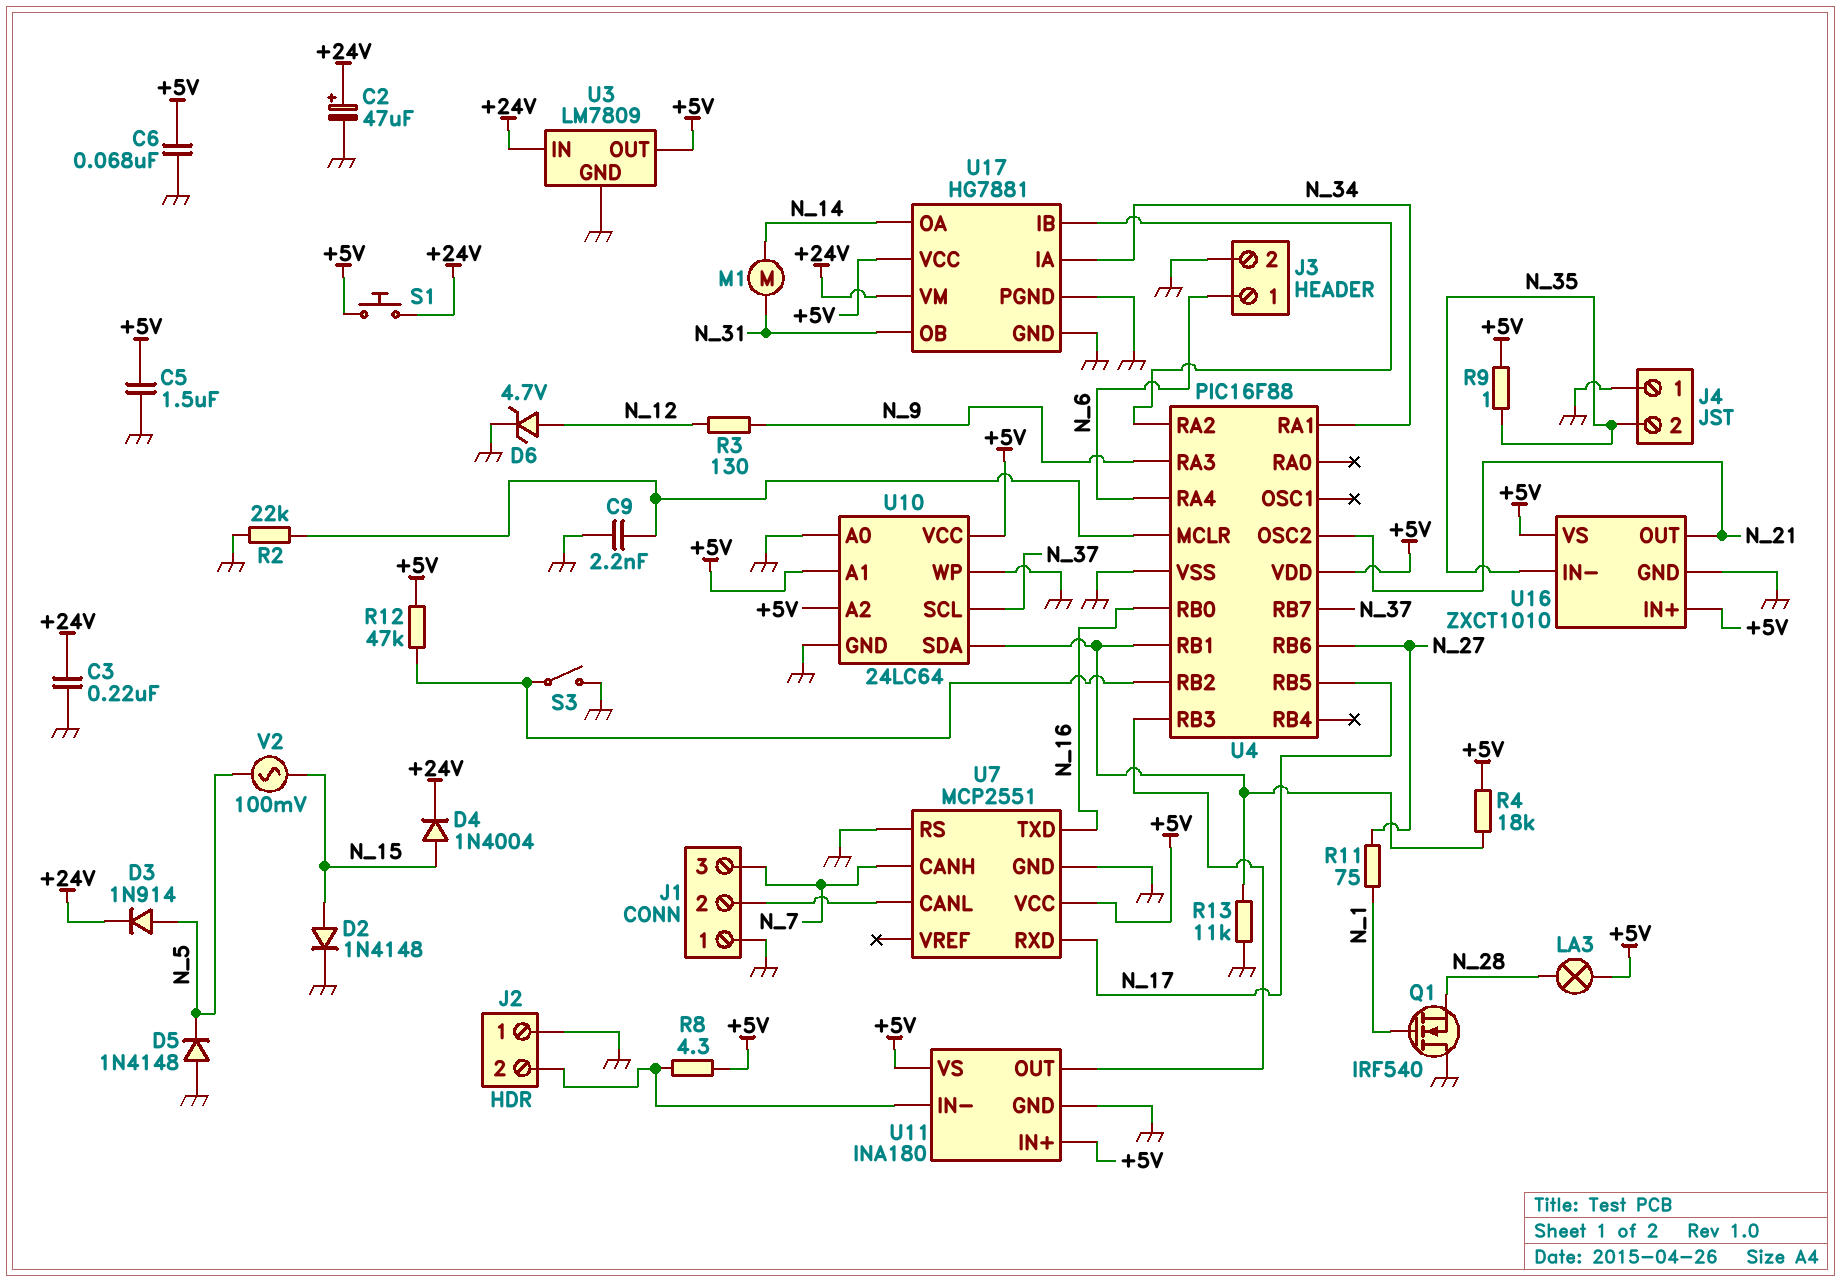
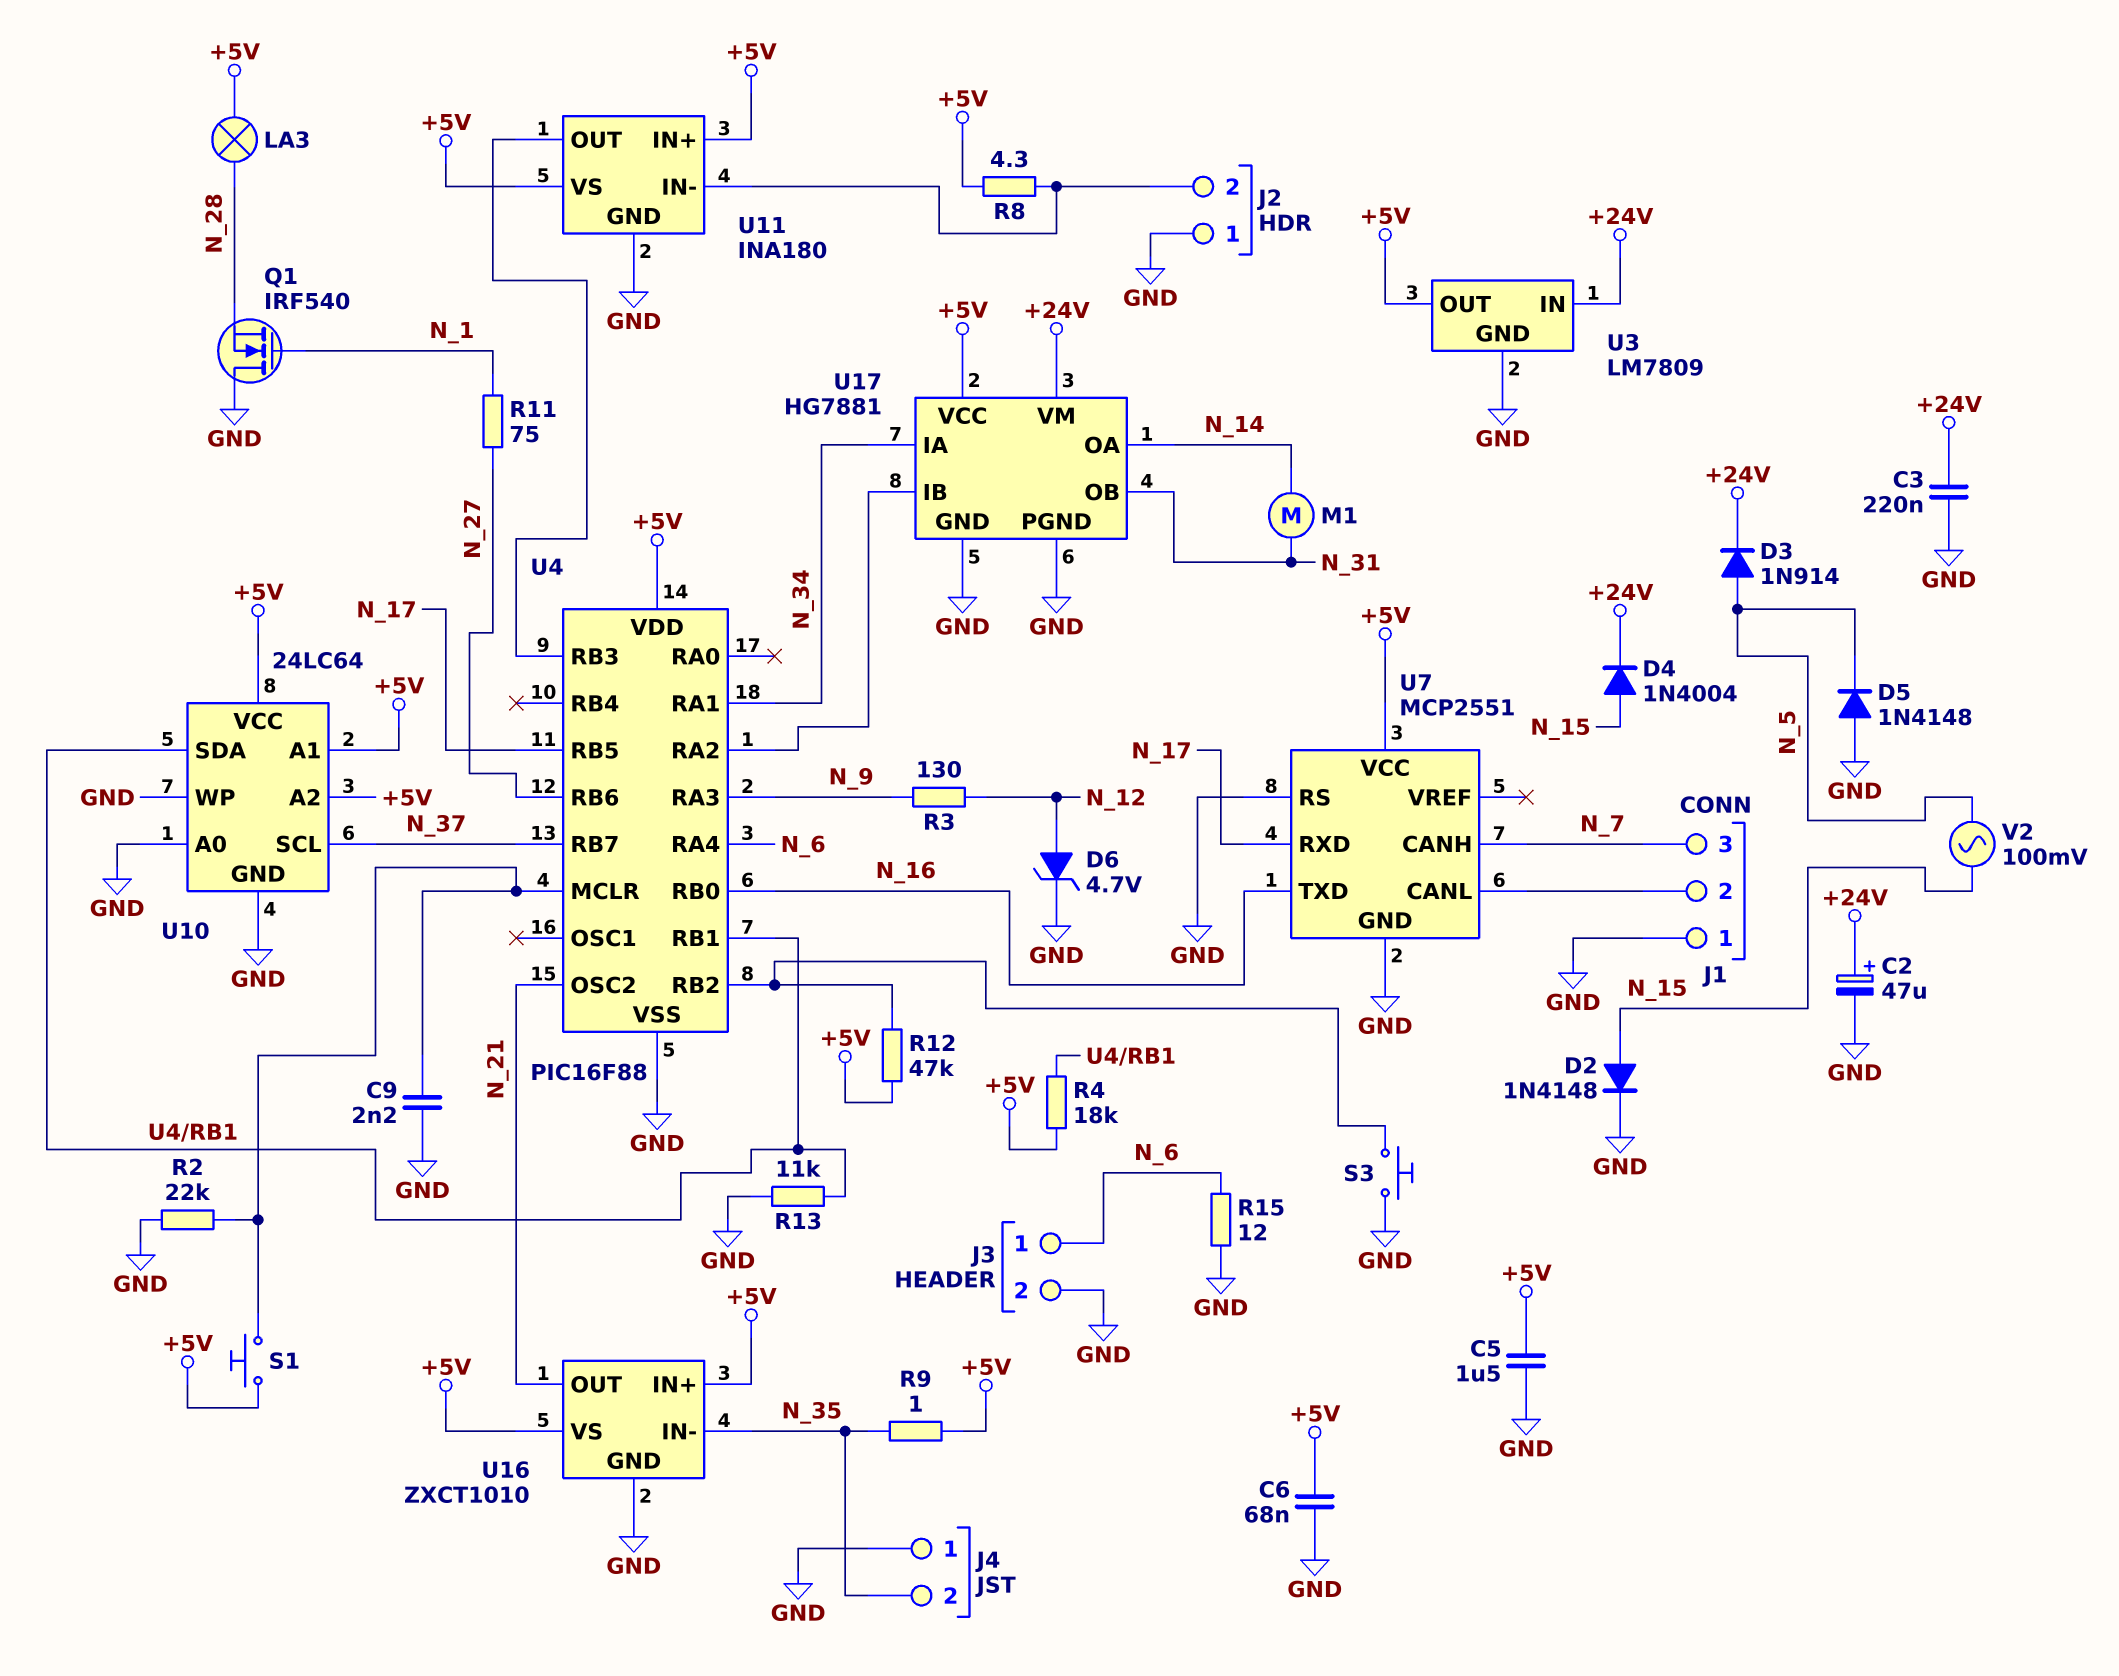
R15: none -> 12 (GND, N_6)
S1: button (+5V, +24V) -> button (+5V, U4/MCLR)
S3: switch (GND, U4/RB2) -> button (GND, U4/RB2)

